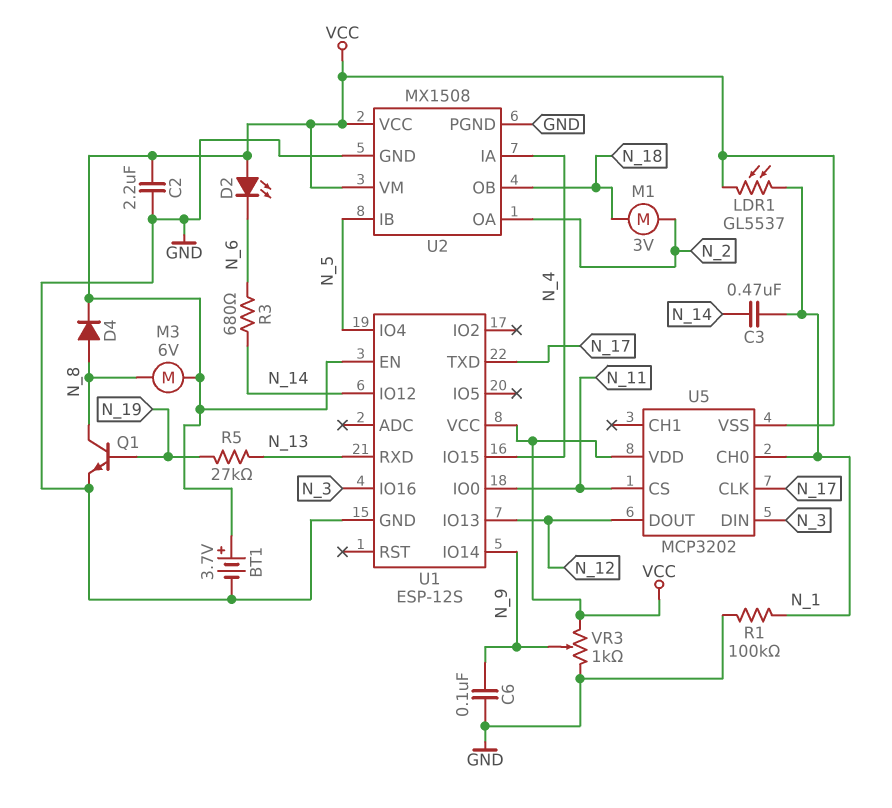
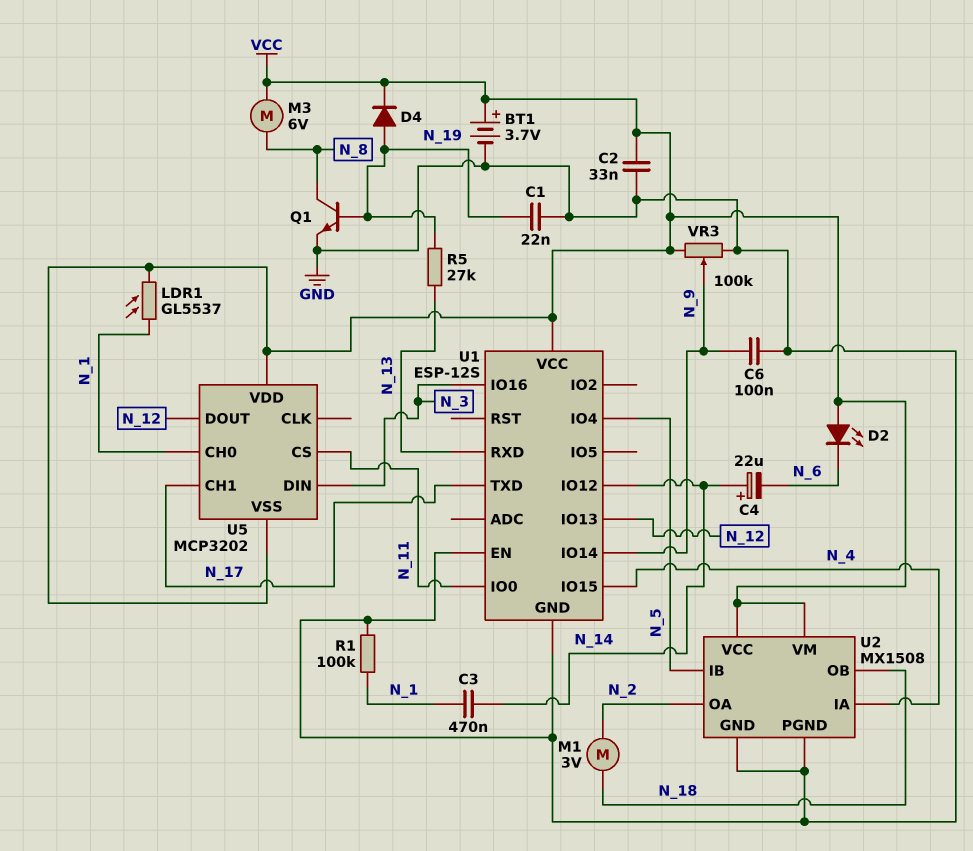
C1: none -> 22nF (GND, N_19)
C2: 2.2uF (GND, VCC) -> 33nF (GND, VCC)
C4: none -> 22uF (plus N_14, minus N_6)
D4: diode (A N_8, K VCC) -> diode (A N_19, K VCC)
R3: 680 (N_6, N_14) -> none
U1 pin EN: VCC -> GND
U5 pin CH1: none -> N_17
U5 pin CLK: N_17 -> none
VR3: 1k (GND, VCC, wiper N_9) -> 100k (GND, VCC, wiper N_9)

